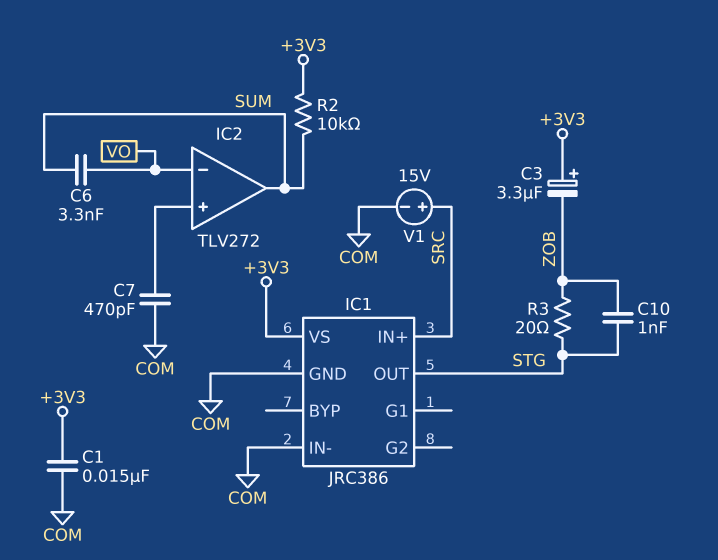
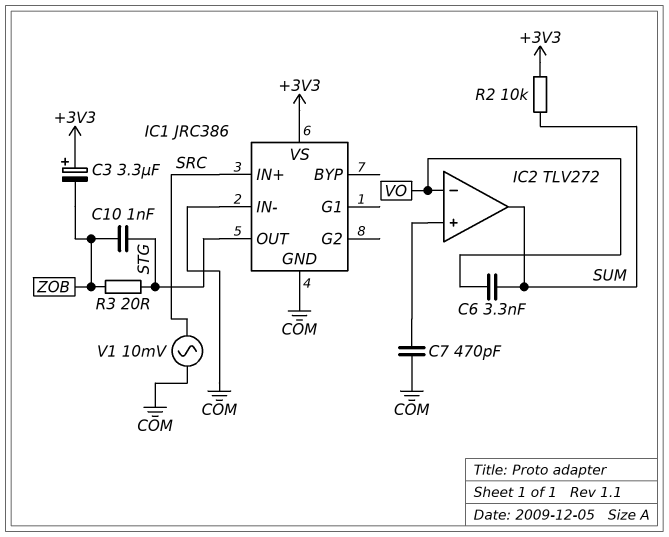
C1: 15nF (+3V3, COM) -> none
V1: 15V (plus SRC, minus COM) -> AC 10mV (COM, SRC)

